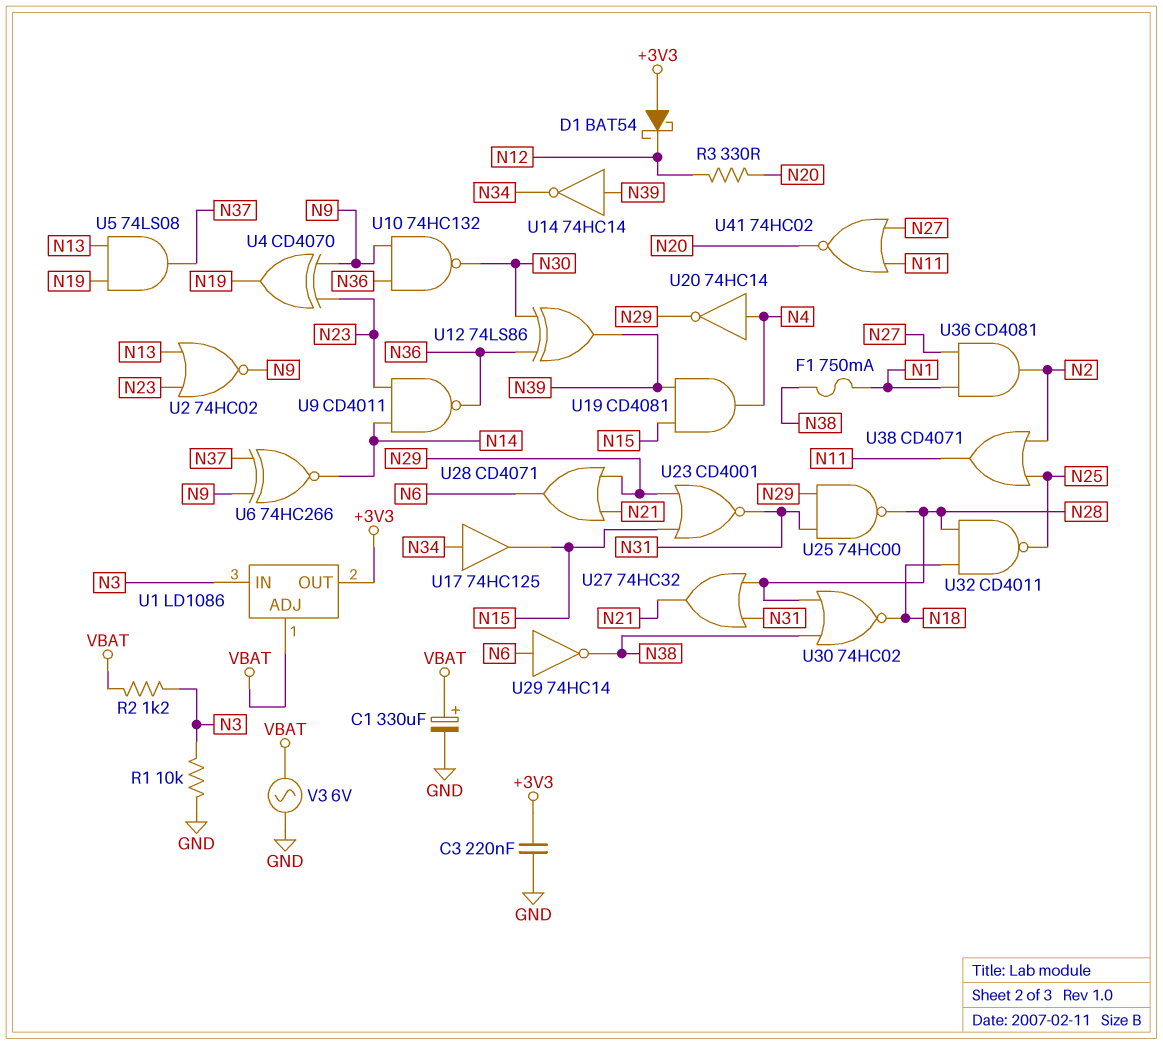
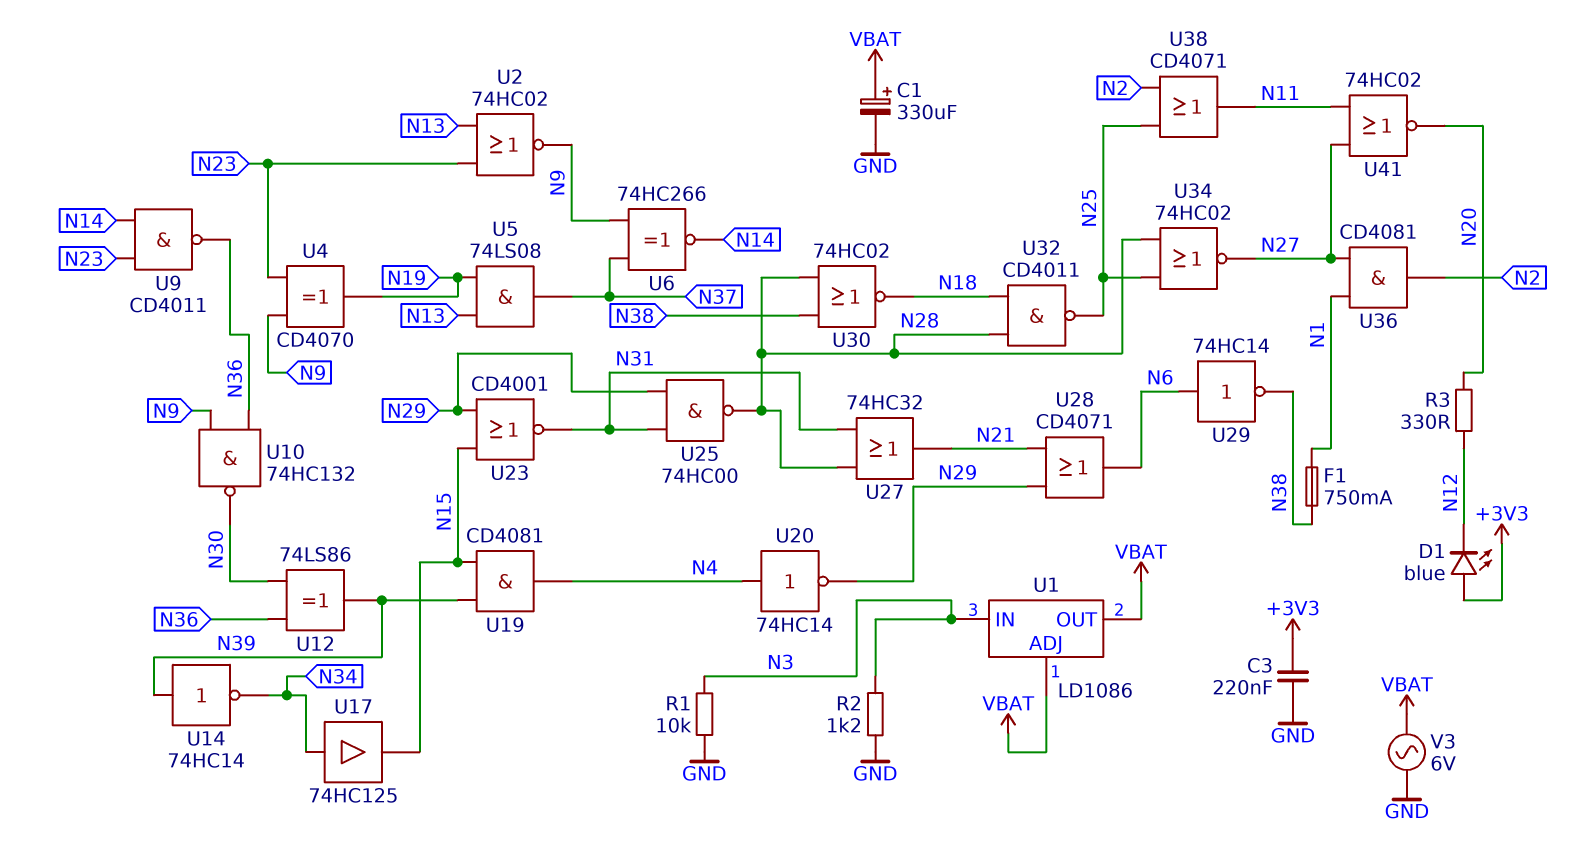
D1: schottky BAT54 (A +3V3, K N12) -> LED blue (A +3V3, K N12)
R2: 1.2k (N3, VBAT) -> 1.2k (GND, N3)
U1 pin OUT: +3V3 -> VBAT
U34: none -> NOR 74HC02 (in N25, in N28, out N27)

